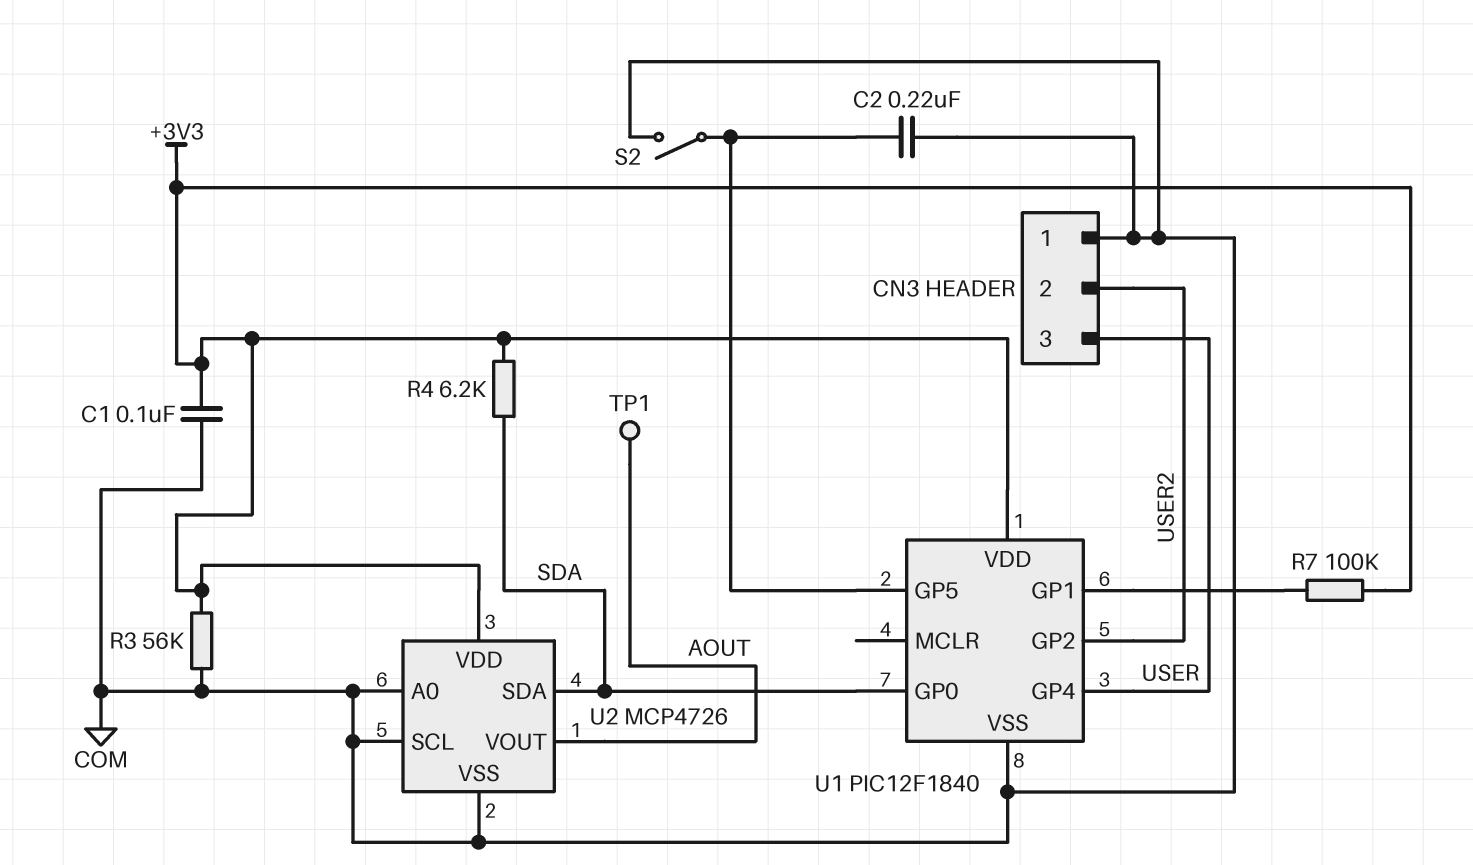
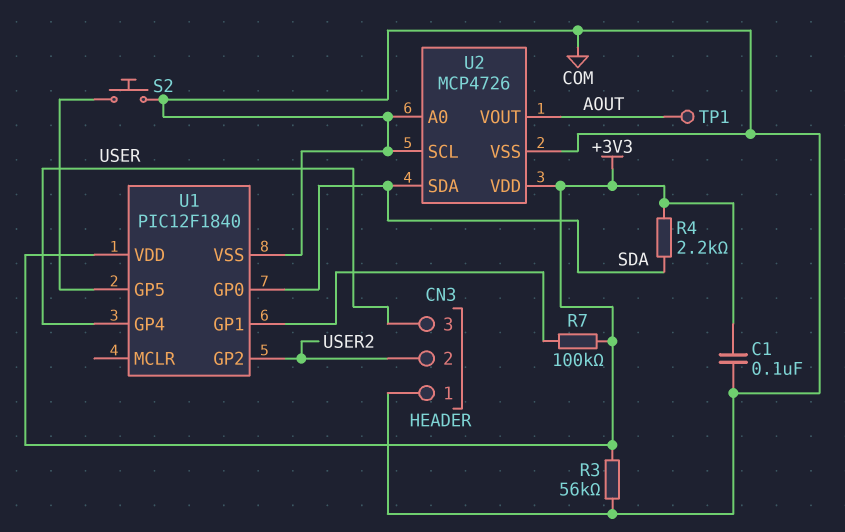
C2: 220nF (COM, U1/GP5) -> none
R4: 6.2k (+3V3, SDA) -> 2.2k (+3V3, SDA)
S2: switch (COM, U1/GP5) -> button (COM, U1/GP5)

